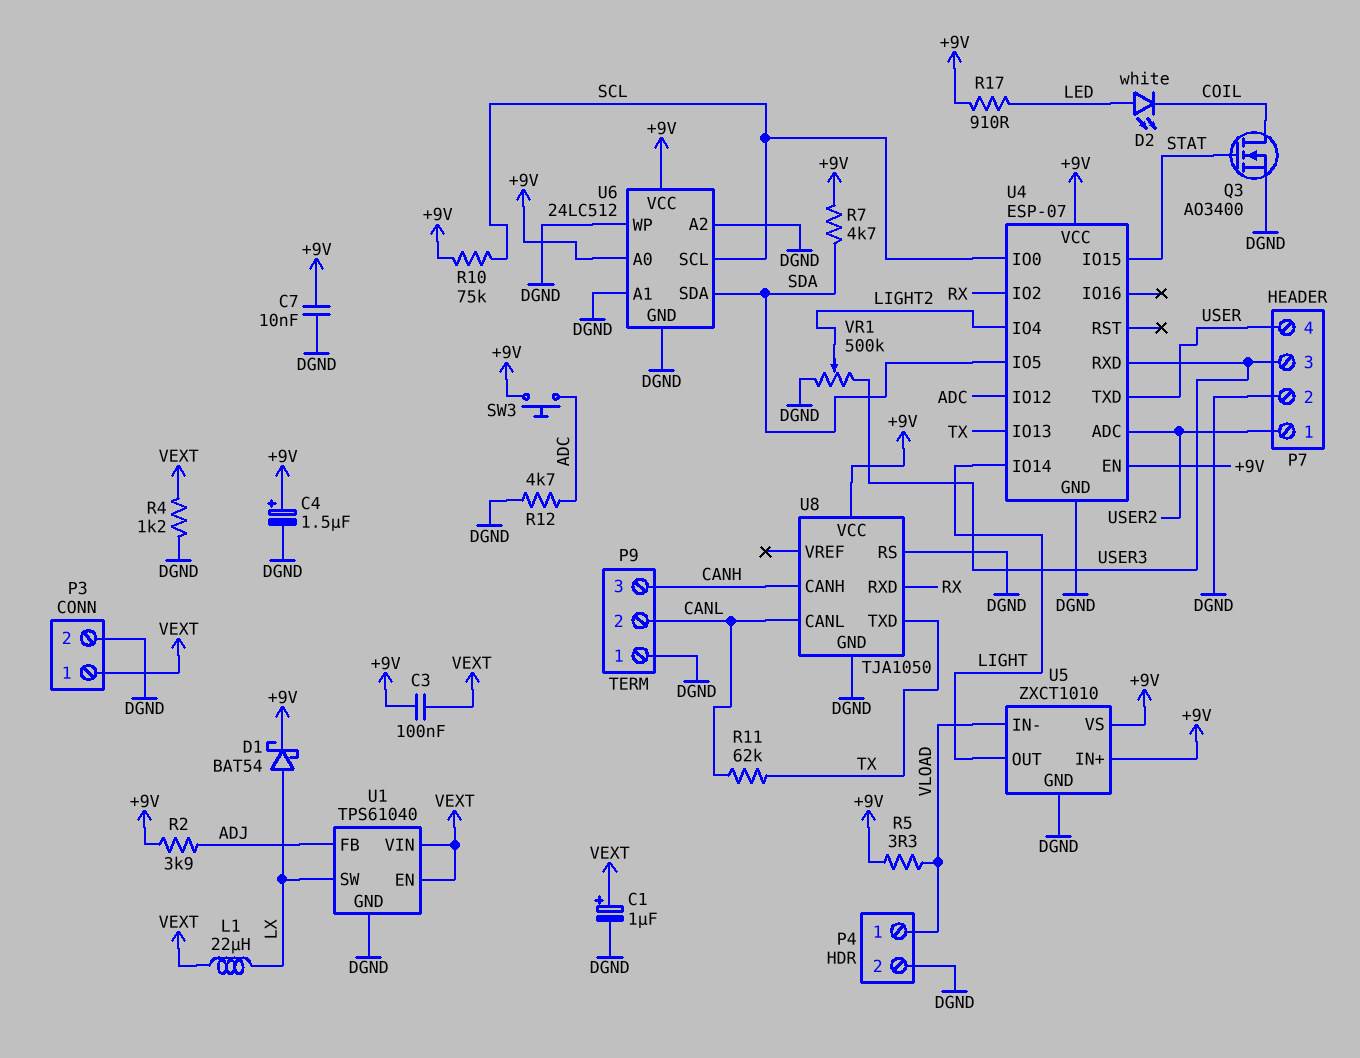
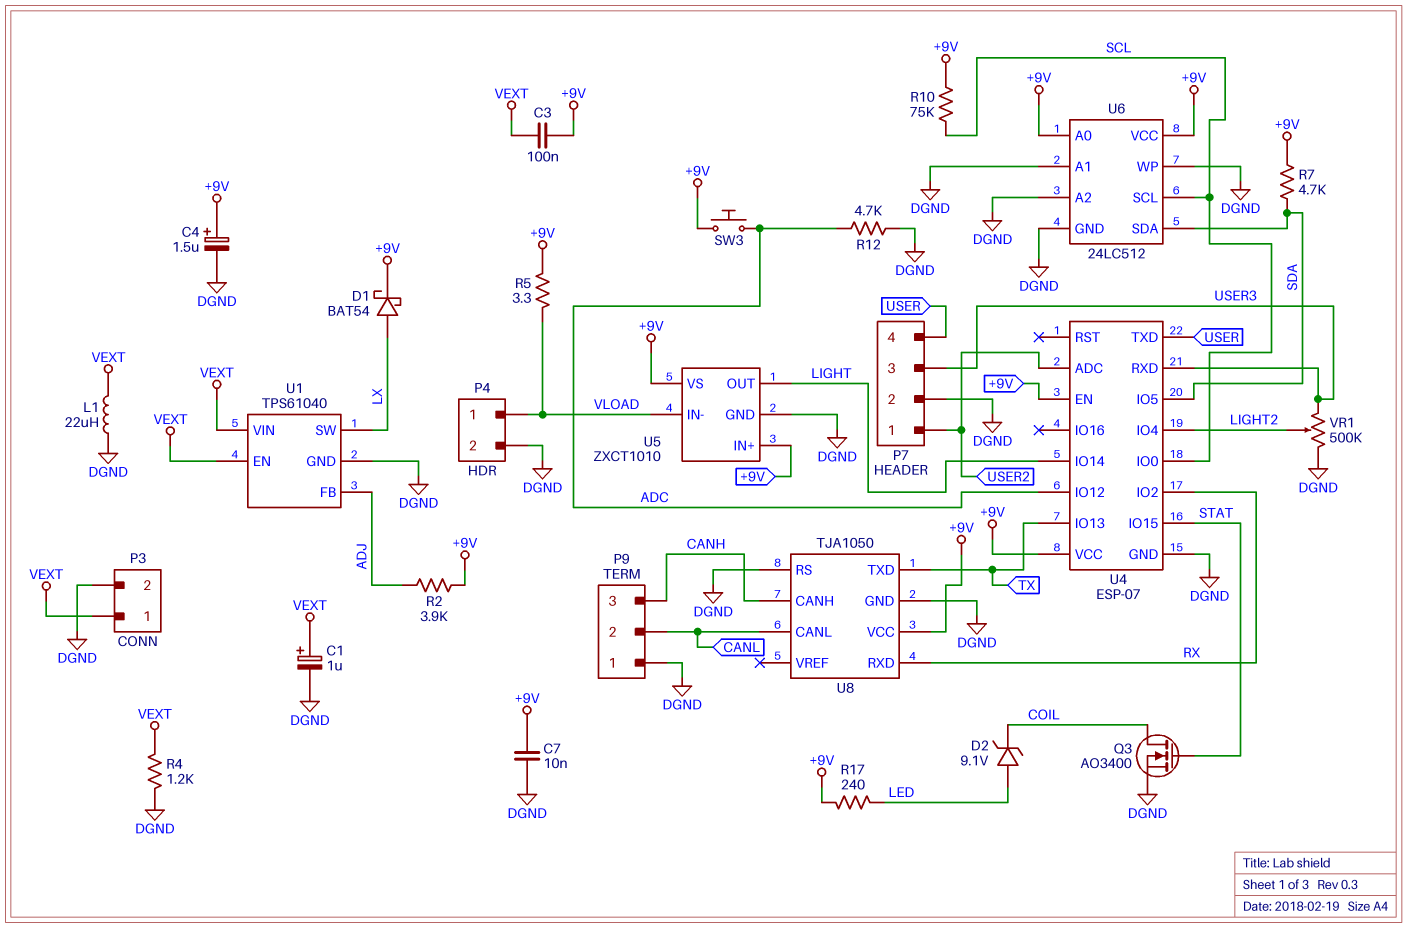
D2: LED white (A LED, K COIL) -> zener 9.1V (A LED, K COIL)
L1: 22uH (LX, VEXT) -> 22uH (DGND, VEXT)
R11: 62k (CANL, TX) -> none
R17: 910 (+9V, LED) -> 240 (+9V, LED)

